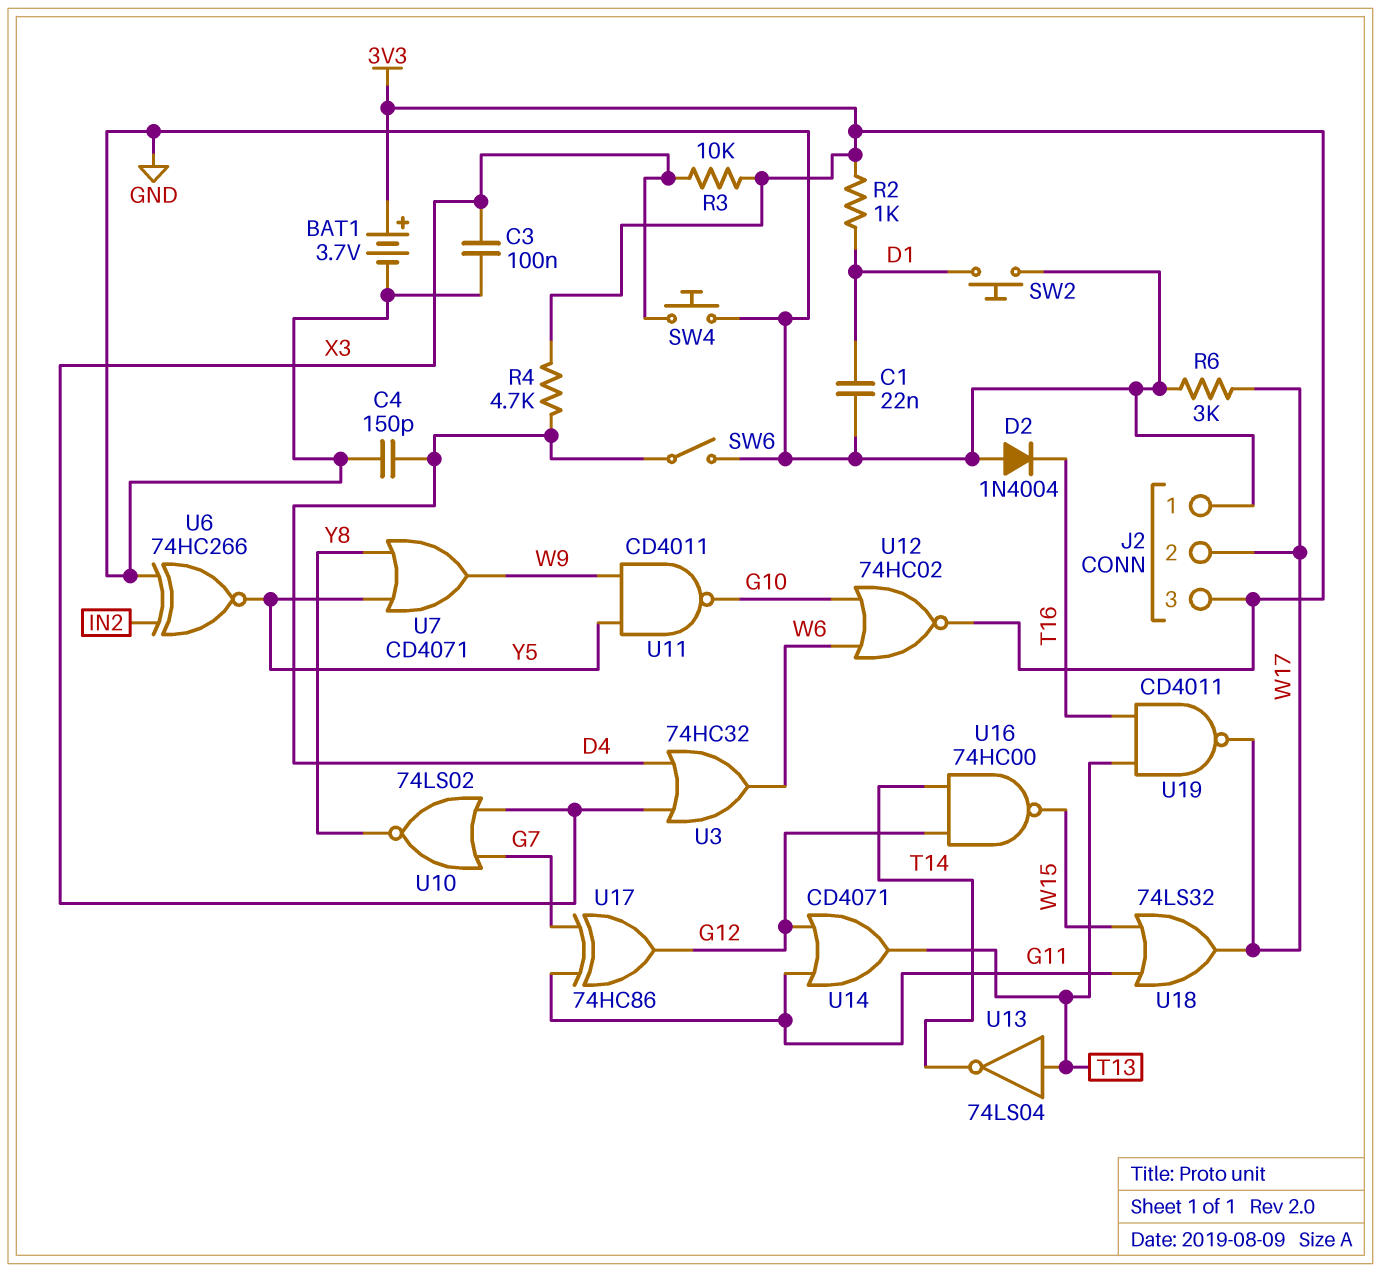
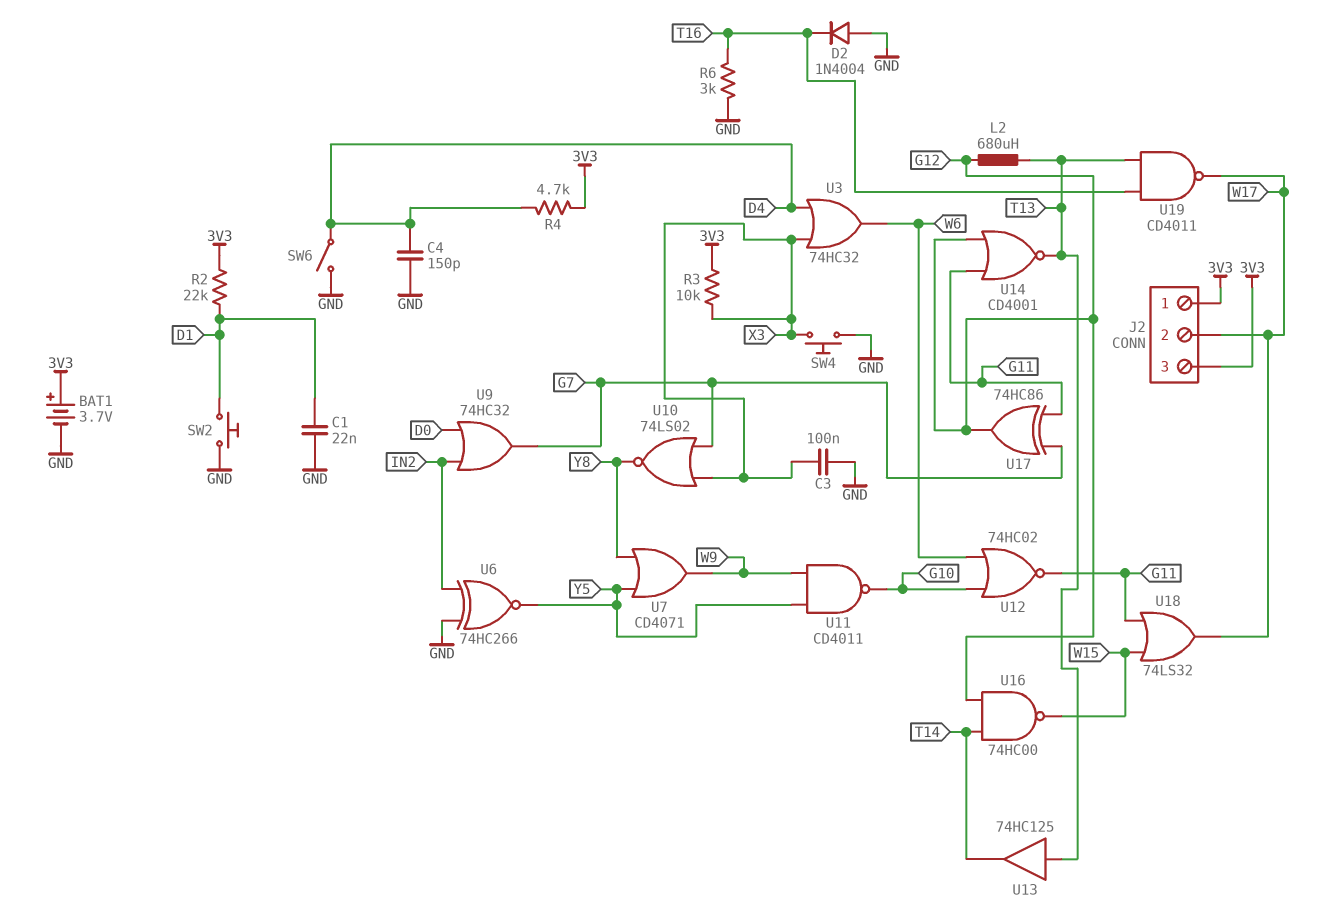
J2 pin 1: GND -> 3V3
L2: none -> 680uH (G12, T13)
R2: 1k (3V3, D1) -> 22k (3V3, D1)
R6: 3k (GND, W17) -> 3k (GND, T16)
U9: none -> OR 74HC32 (in D0, in IN2, out G7)
U12: NOR 74HC02 (in G10, in W6, out 3V3) -> NOR 74HC02 (in G10, in W6, out G11)
U13: NOT 74LS04 (in T13, out T14) -> buffer 74HC125 (in T13, out T14)
U14: OR CD4071 (in G11, in G12, out T13) -> NOR CD4001 (in G11, in G12, out T13)

